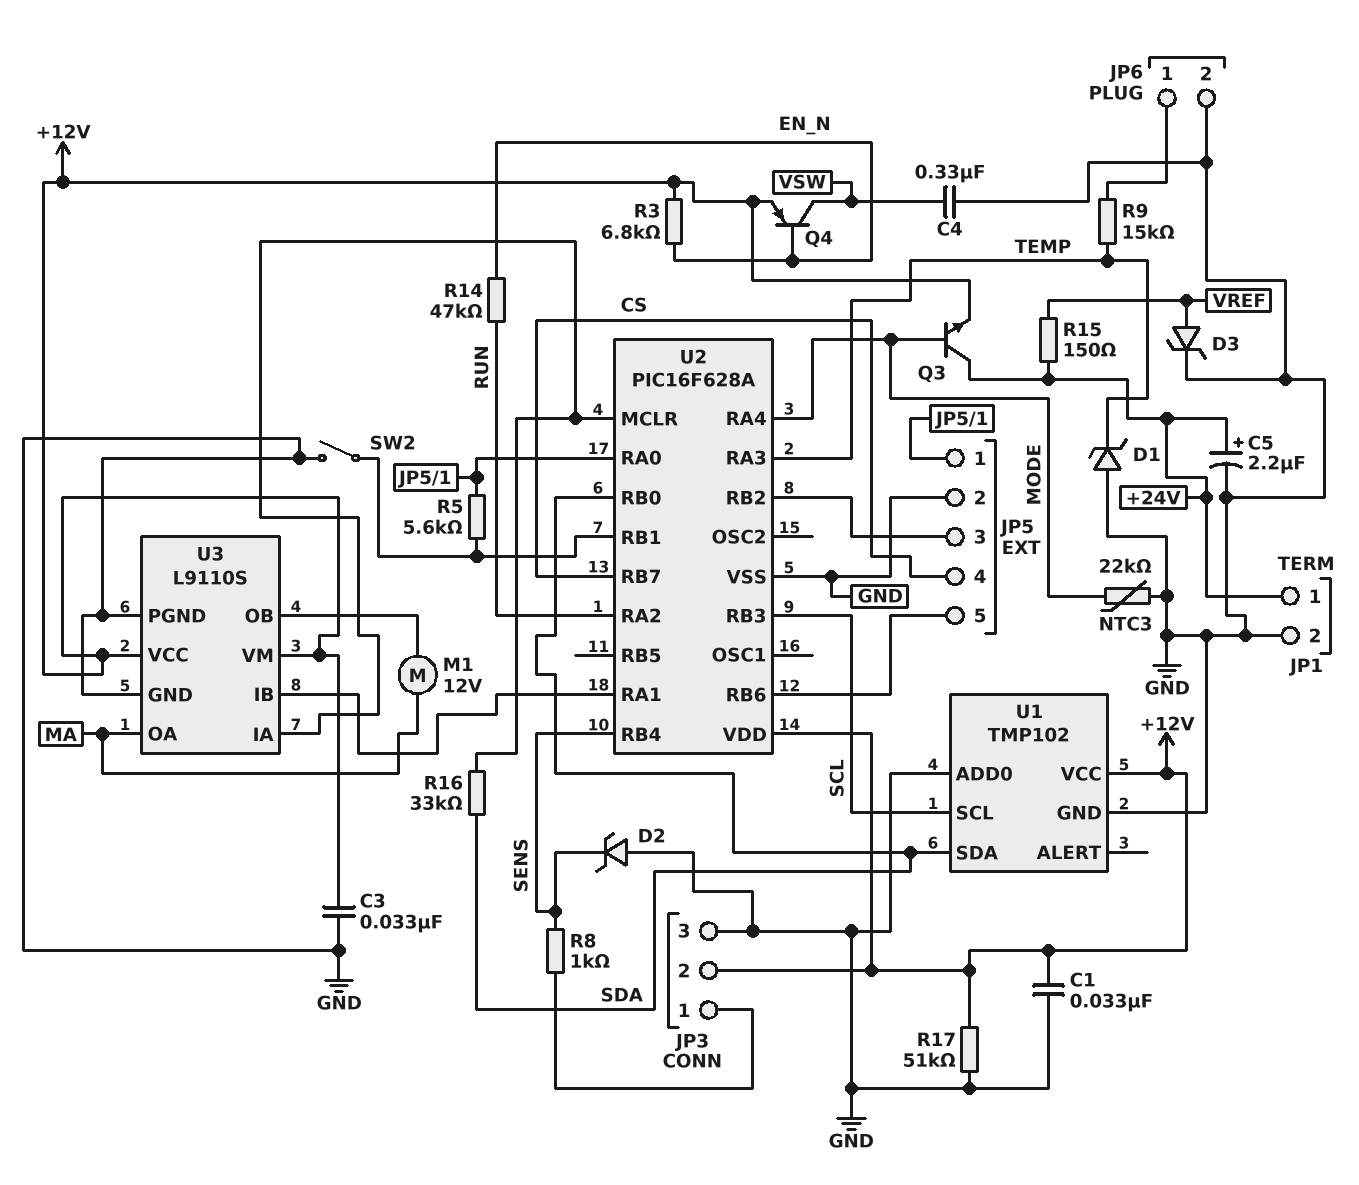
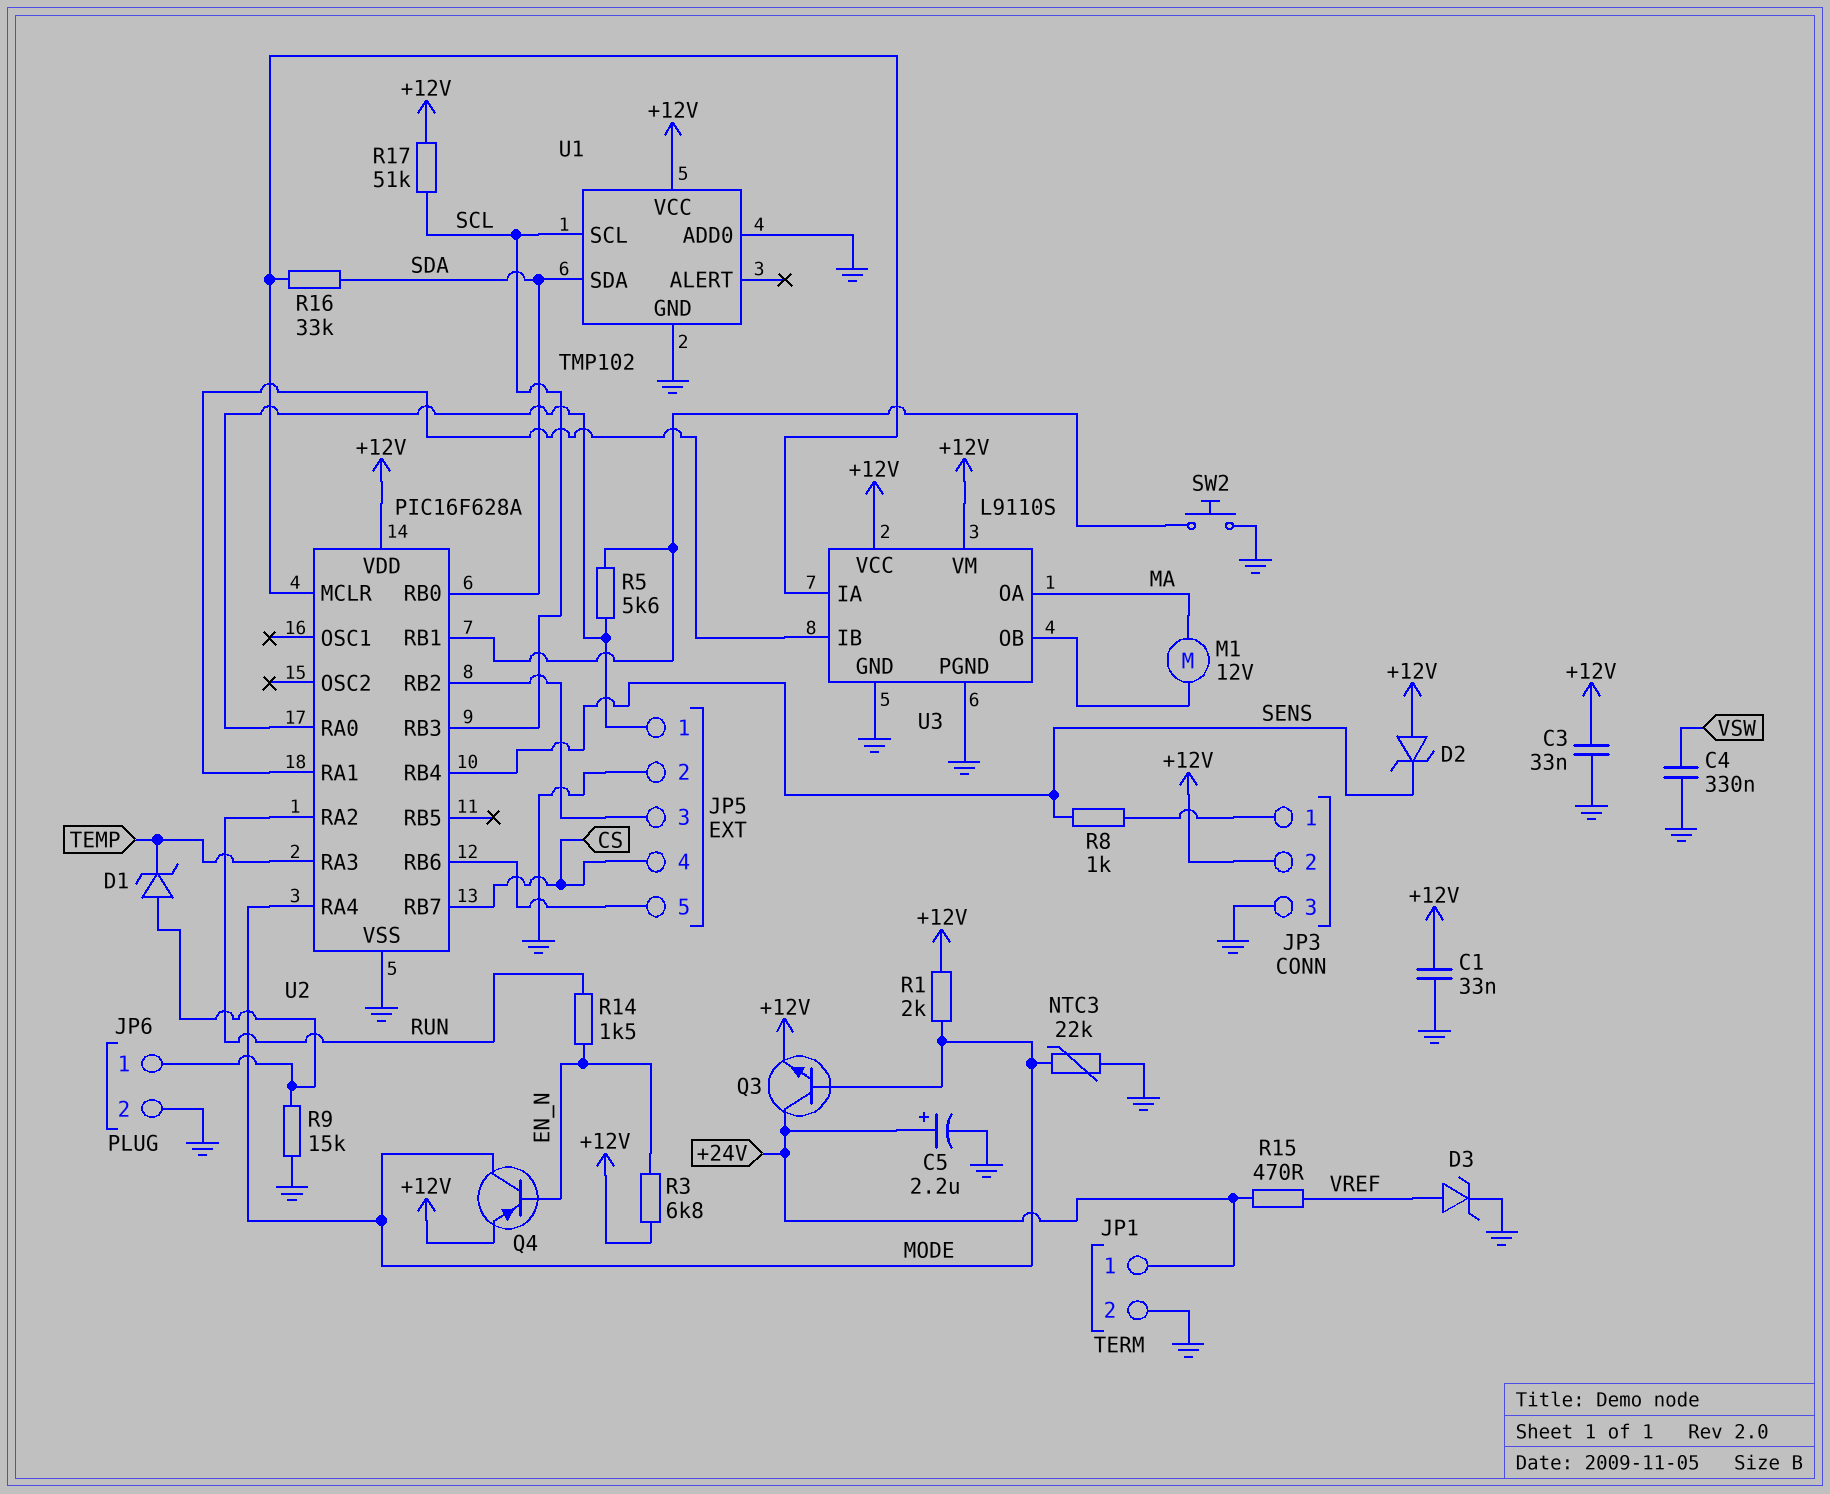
D1: zener (A GND, K TEMP) -> zener (A JP6/1, K TEMP)
D2: zener (A GND, K SENS) -> zener (A +12V, K SENS)
Q4: PNP (B EN_N, C VSW, E +12V) -> PNP (B EN_N, C MODE, E +12V)
R1: none -> 2k (+12V, MODE)
R9: 15k (JP6/1, TEMP) -> 15k (GND, JP6/1)
R14: 47k (EN_N, RUN) -> 1.5k (EN_N, RUN)
R15: 150 (+24V, VREF) -> 470 (+24V, VREF)
R17: 51k (+12V, GND) -> 51k (+12V, SCL)
SW2: switch (GND, U2/RB1) -> button (GND, U2/RB1)

